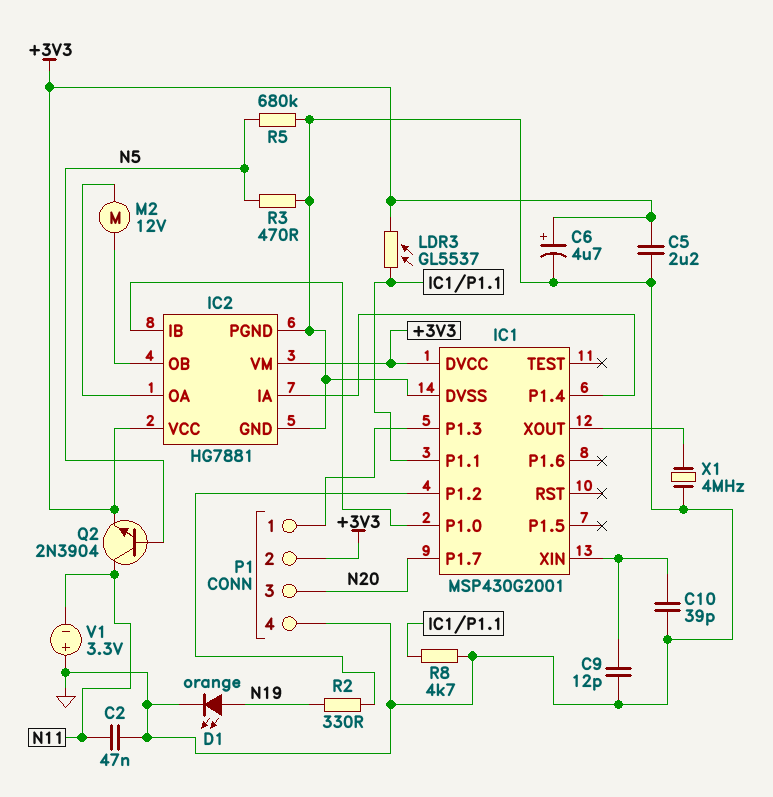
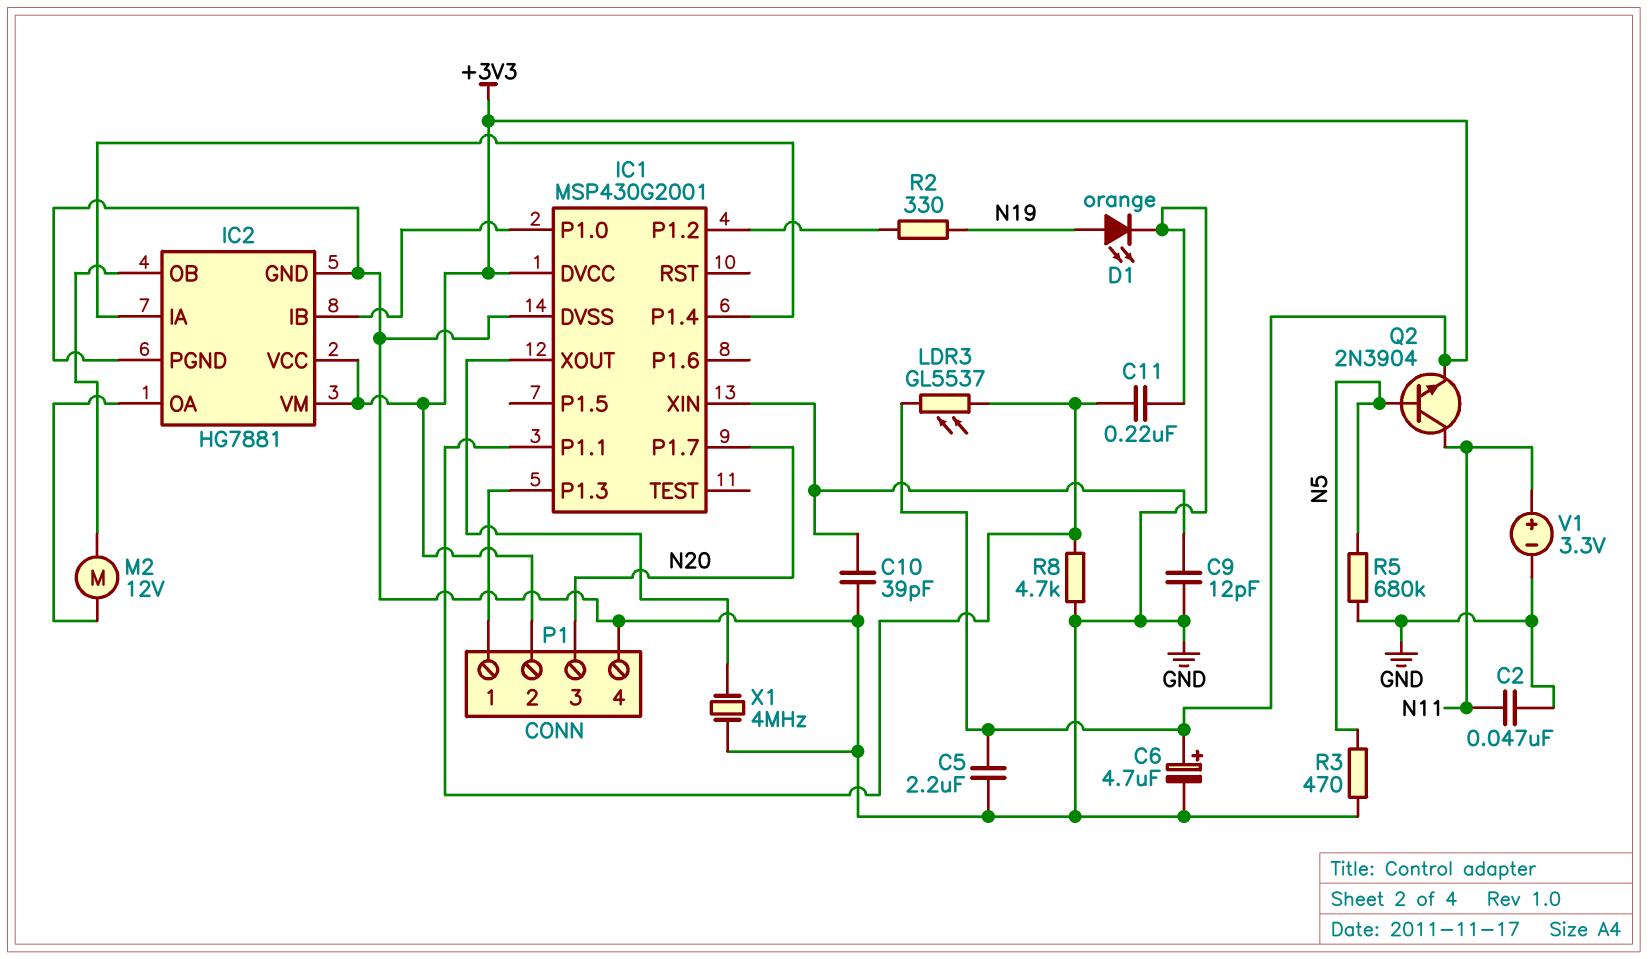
C11: none -> 220nF (GND, IC1/P1.1)
V1: 3.3V (plus GND, minus N11) -> 3.3V (plus N11, minus GND)

